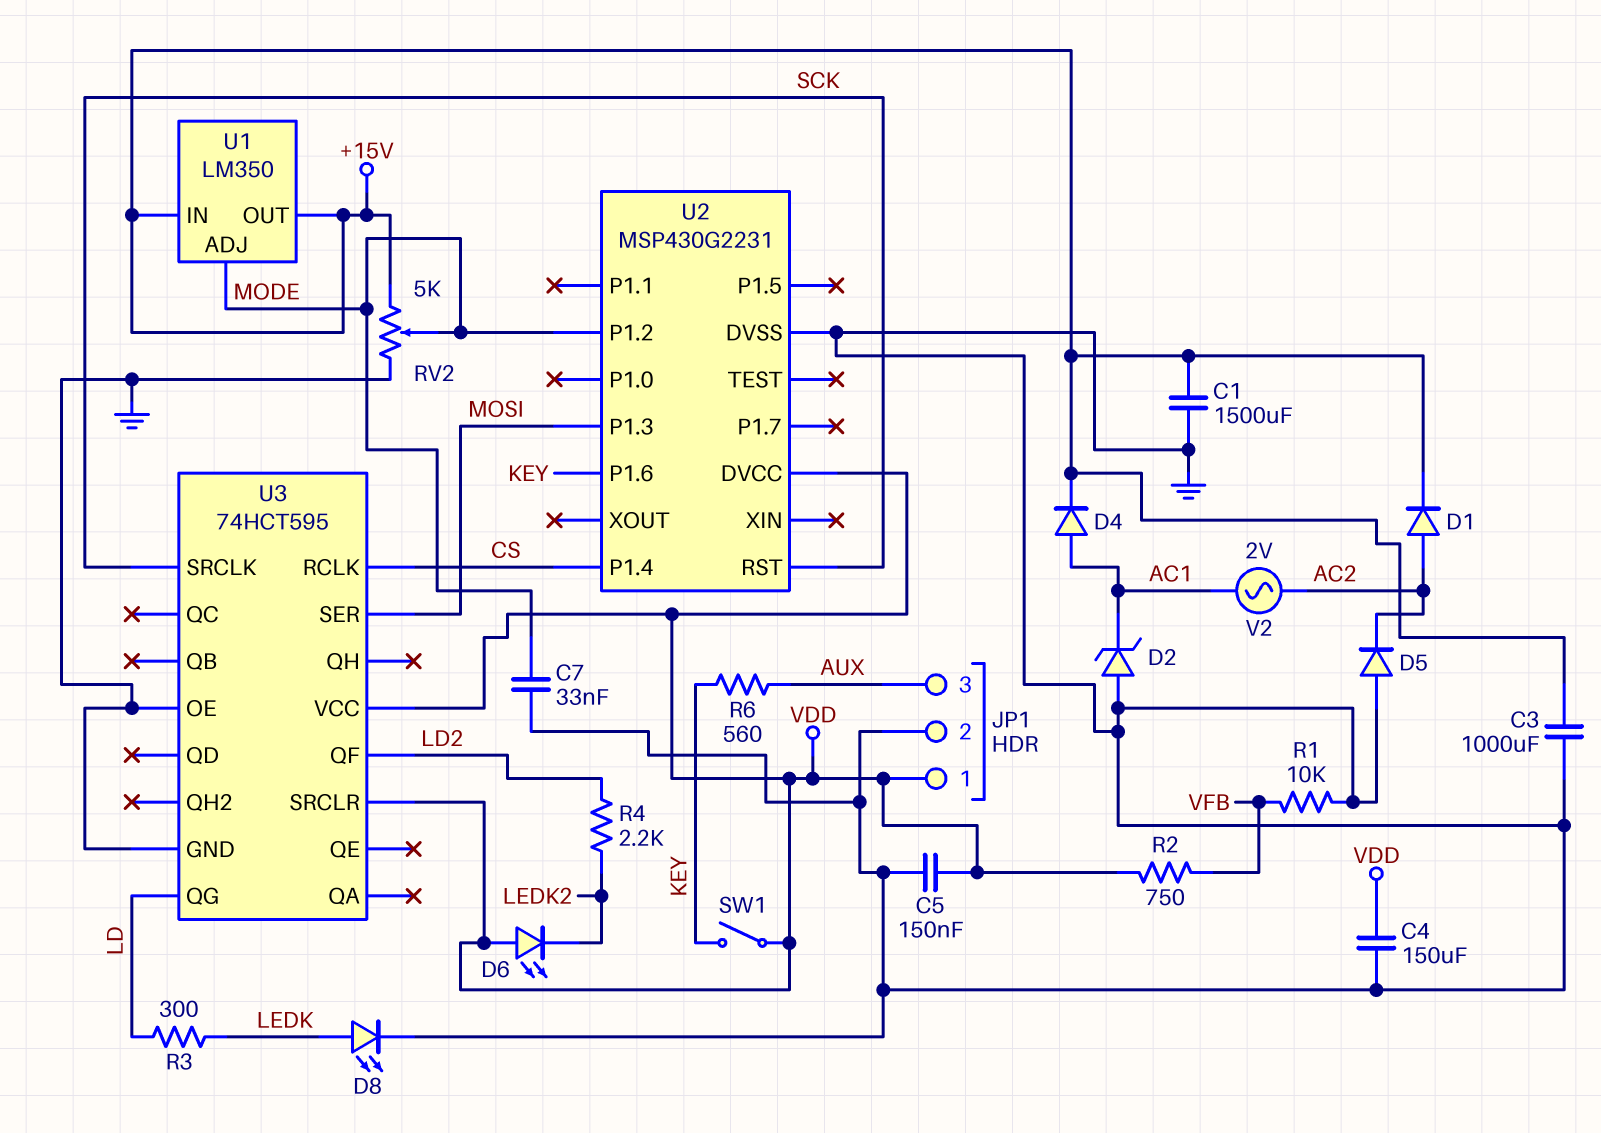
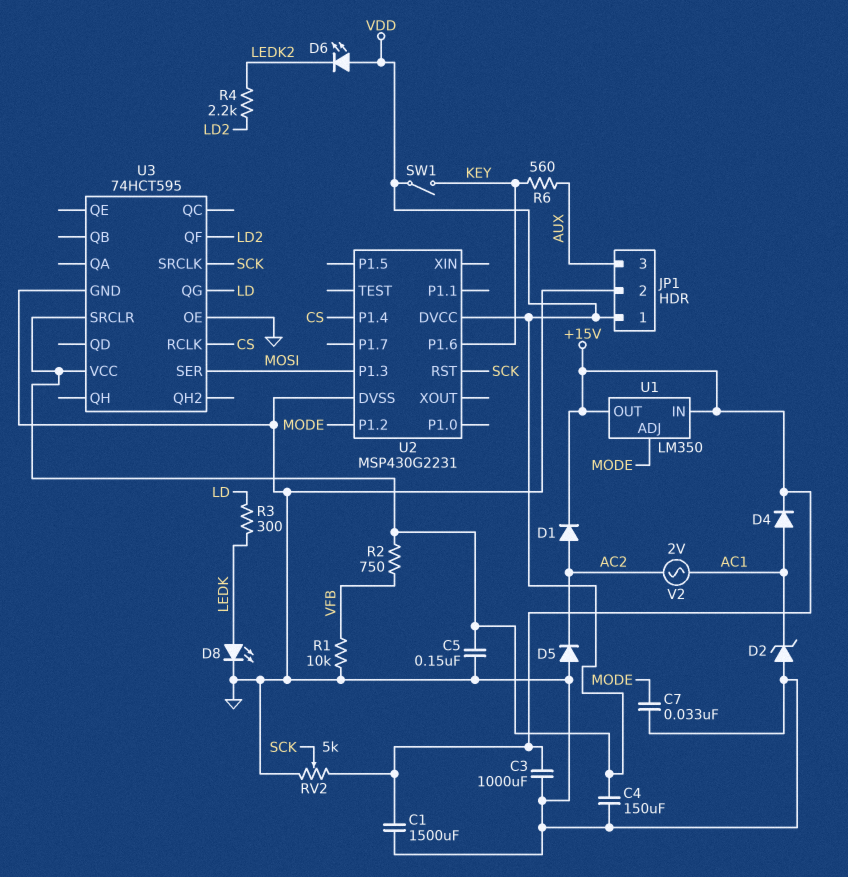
RV2: 5k (+15V, GND, wiper MODE) -> 5k (+15V, GND, wiper SCK)

